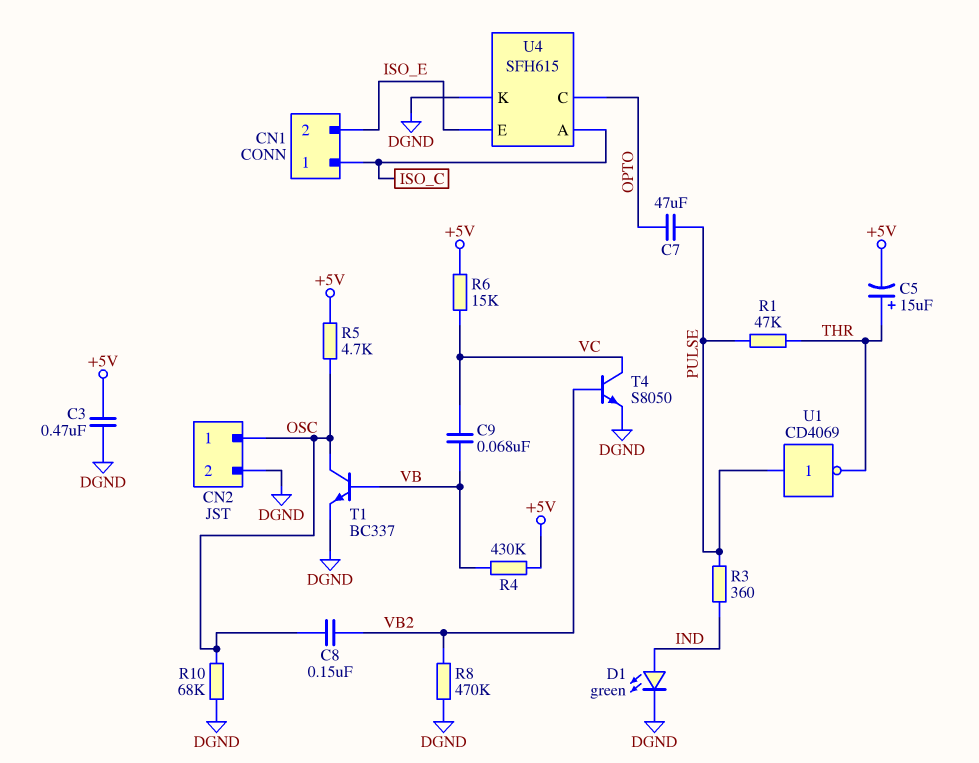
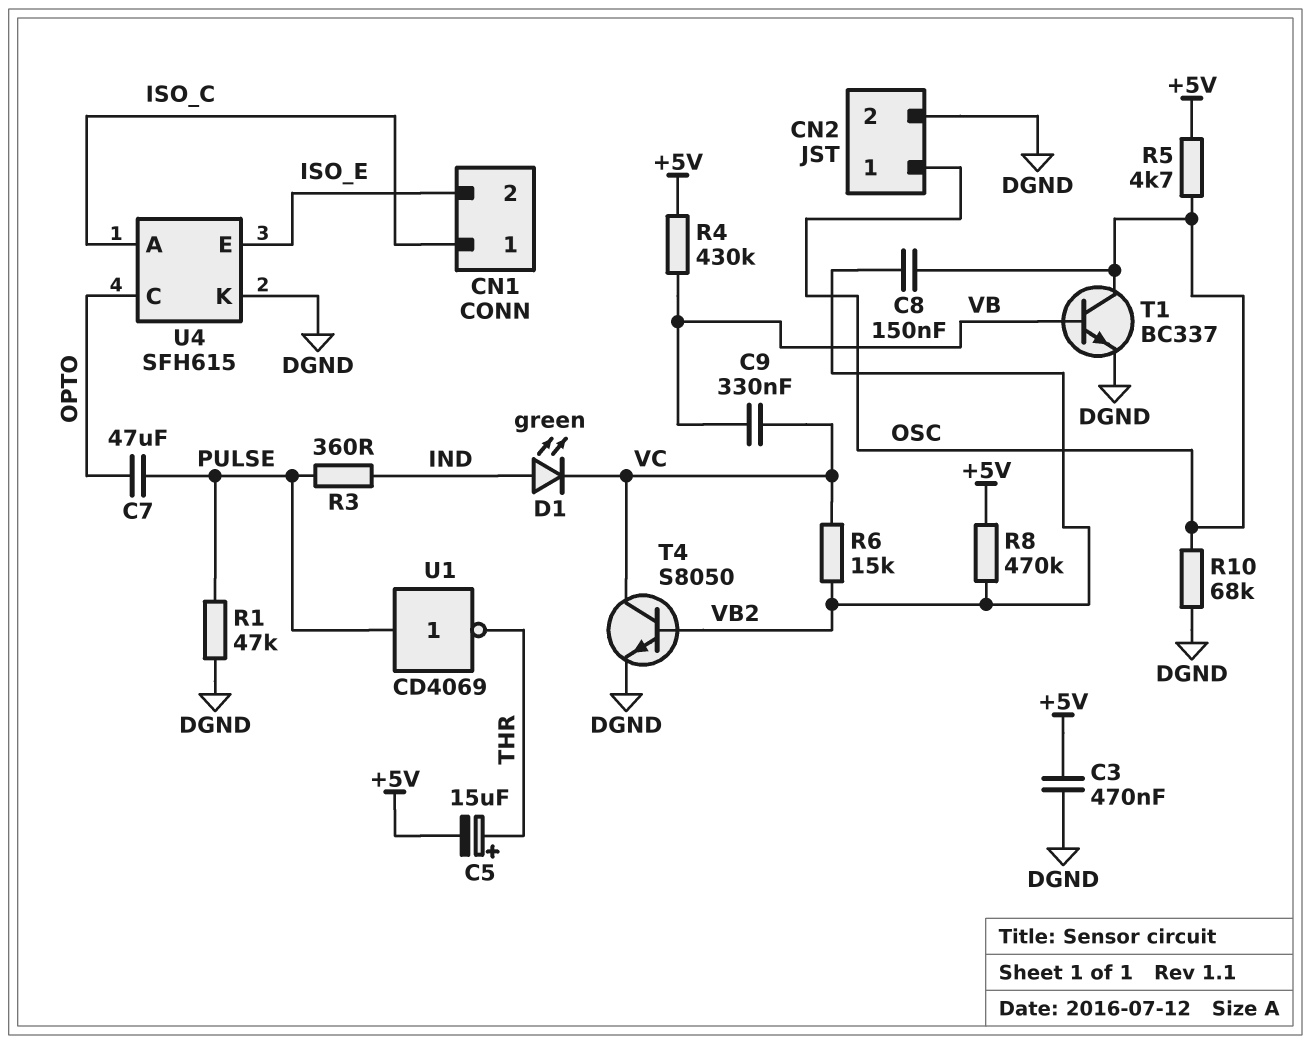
C9: 68nF (VB, VC) -> 330nF (VB, VC)
D1: LED green (A IND, K DGND) -> LED green (A IND, K VC)
R1: 47k (PULSE, THR) -> 47k (DGND, PULSE)
R6: 15k (+5V, VC) -> 15k (VB2, VC)
R8: 470k (DGND, VB2) -> 470k (+5V, VB2)

